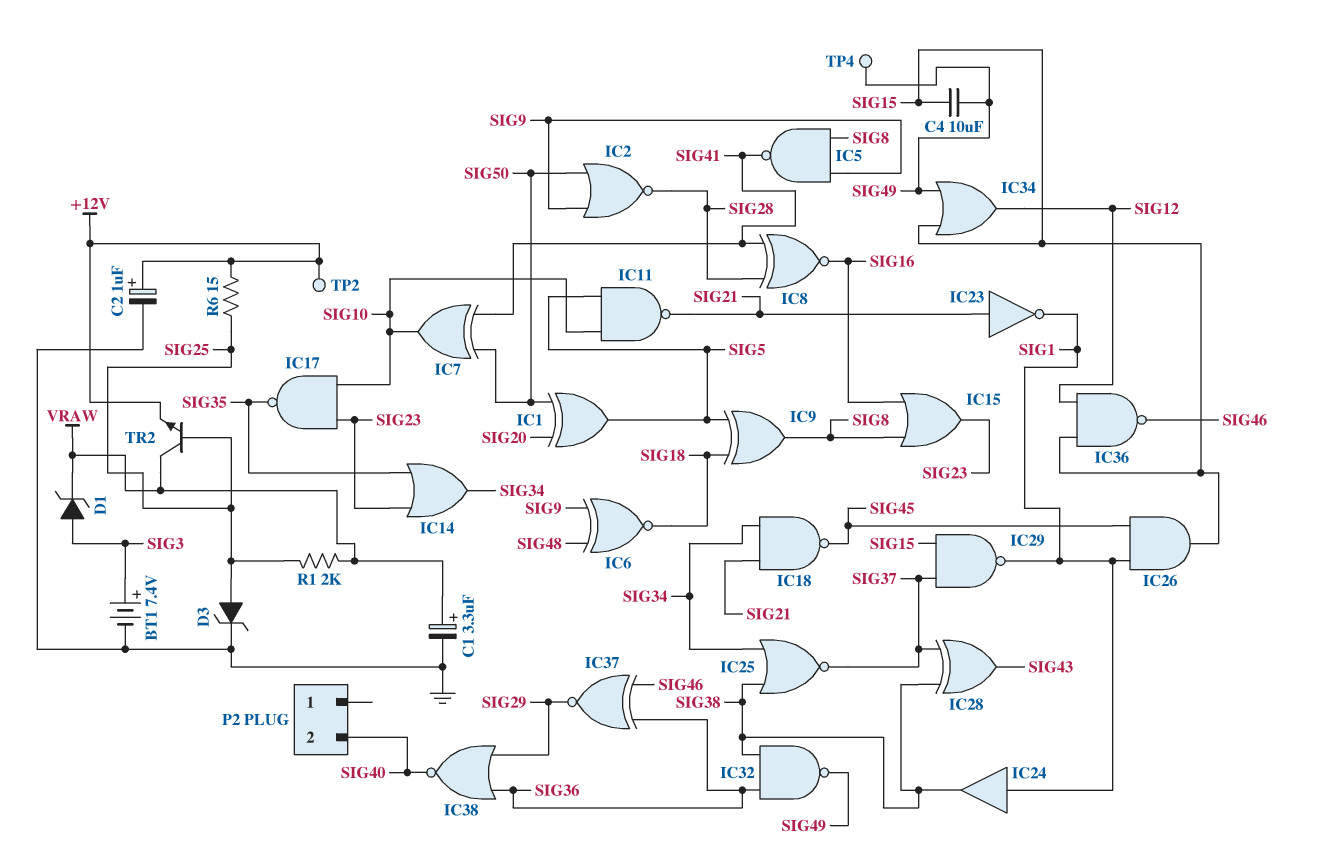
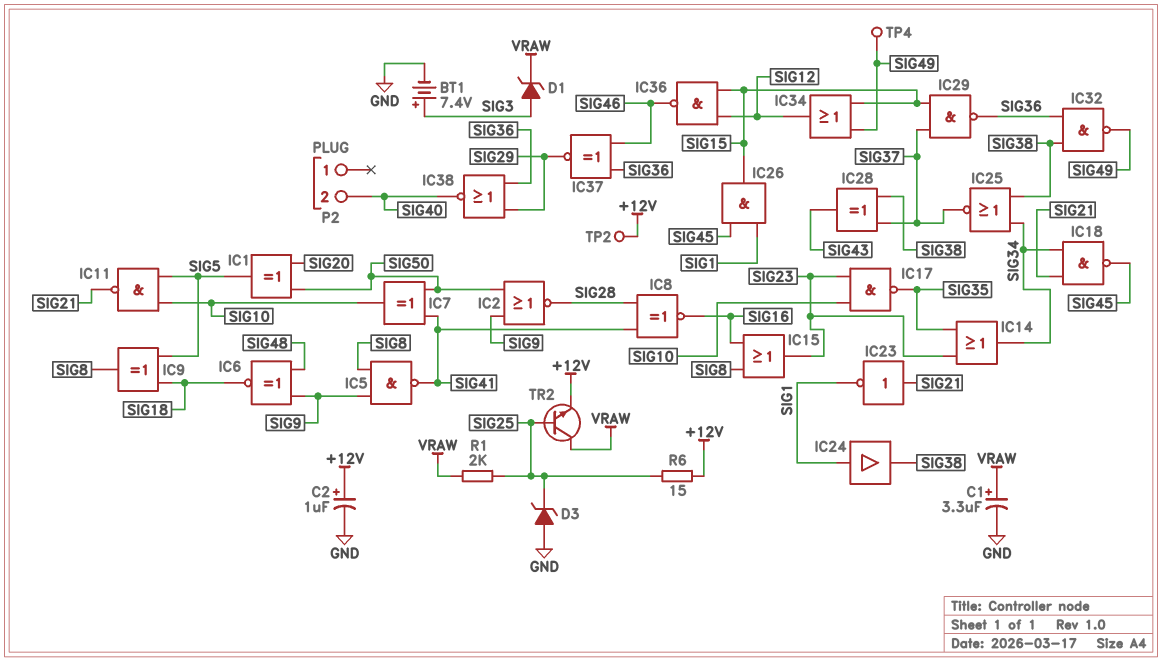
C4: 10uF (SIG15, SIG49) -> none
D3: zener (A SIG25, K GND) -> zener (A GND, K SIG25)
IC29: NAND (in SIG15, in SIG37, out SIG1) -> NAND (in SIG15, in SIG37, out SIG36)

